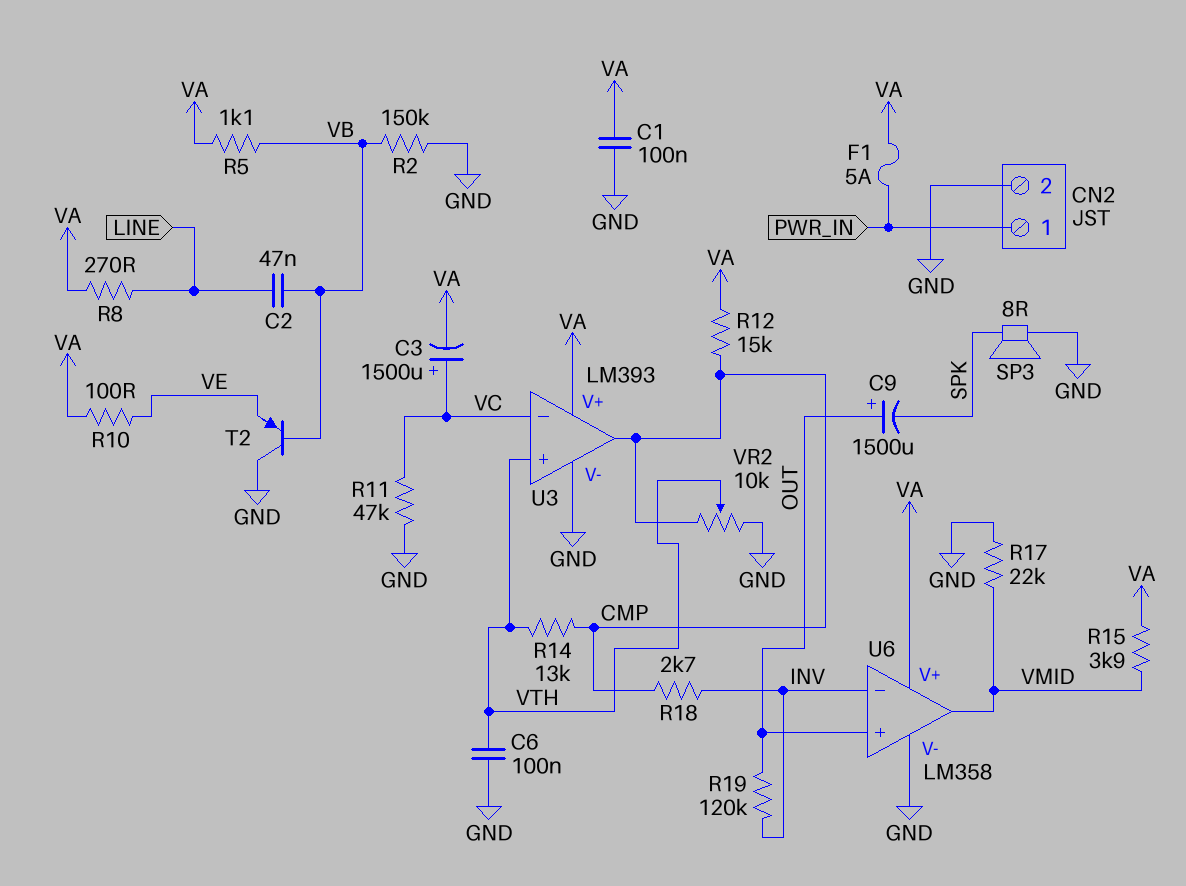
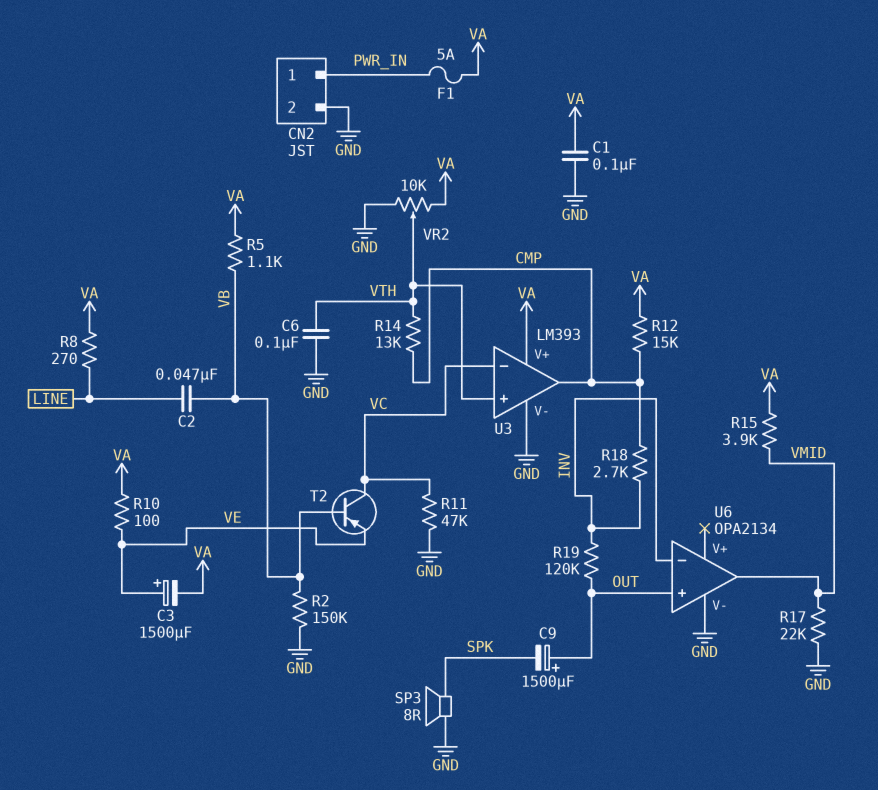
C3: 1500uF (plus VC, minus VA) -> 1500uF (plus VE, minus VA)
T2: PNP (B VB, C GND, E VE) -> PNP (B VB, C VC, E VE)
U6: LM358 -> OPA2134
U6 pin V+: VA -> none
VR2: 10k (CMP, GND, wiper VTH) -> 10k (GND, VA, wiper VTH)

